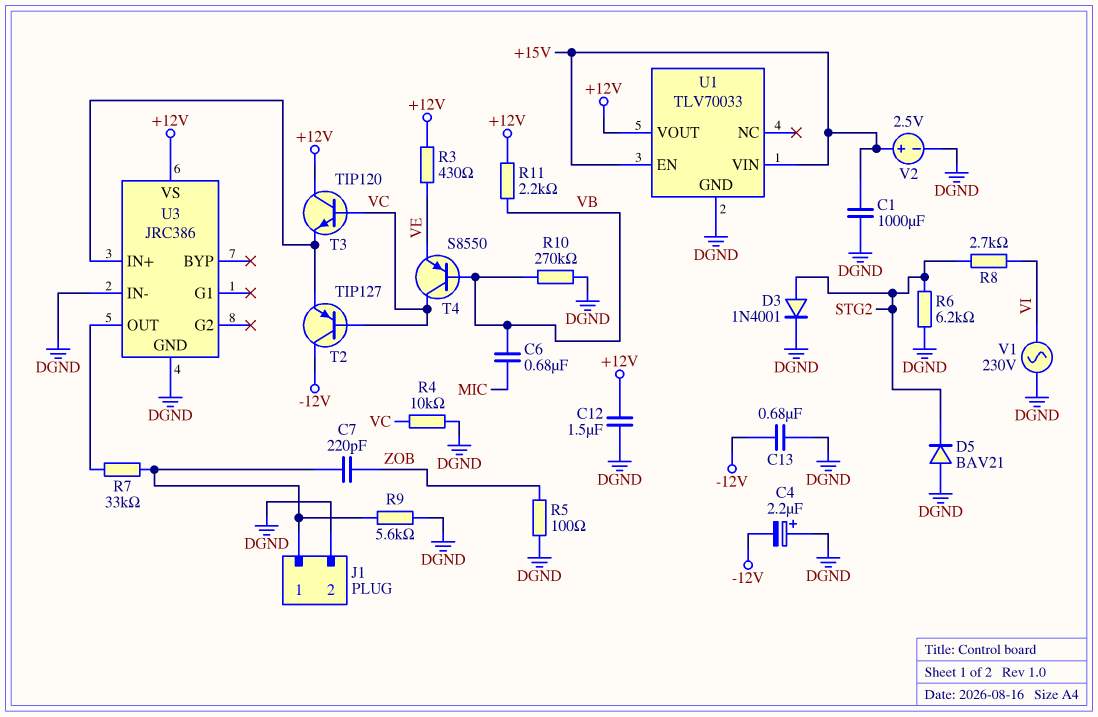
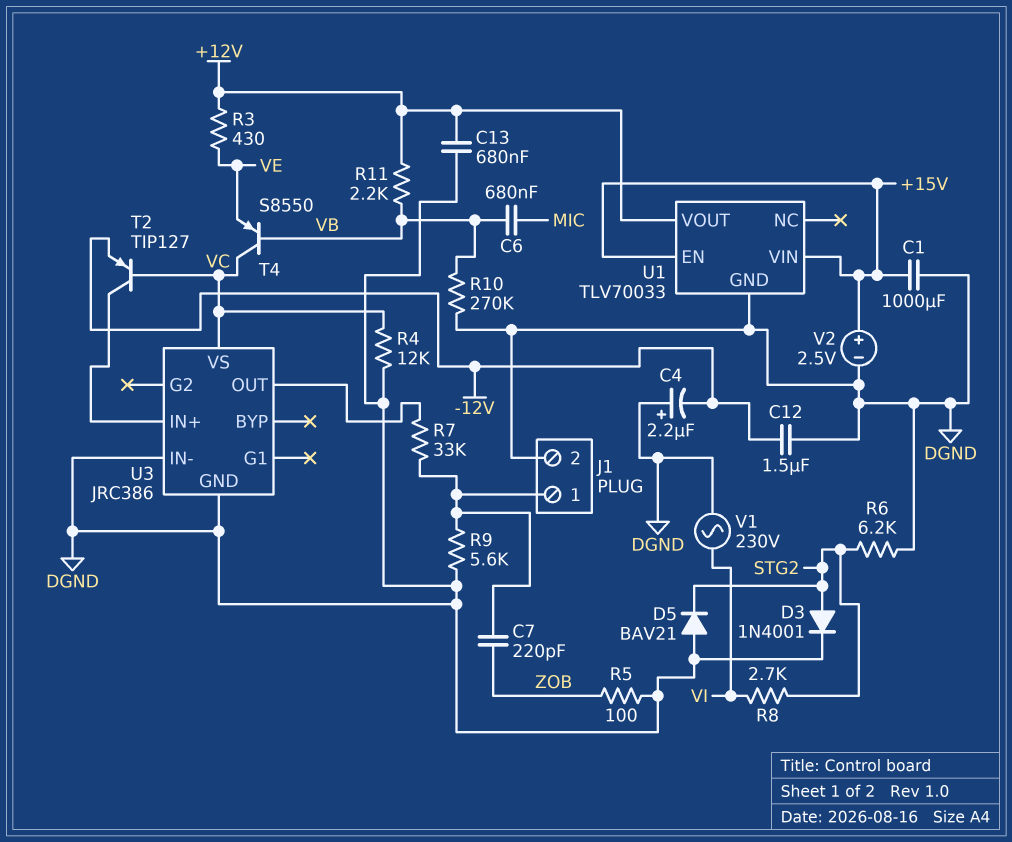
C12: 1.5uF (+12V, DGND) -> 1.5uF (-12V, DGND)
C13: 680nF (-12V, DGND) -> 680nF (+12V, DGND)
R4: 10k (DGND, VC) -> 12k (DGND, VC)
T2: PNP TIP127 (B VC, C -12V, E U3/IN+) -> PNP TIP127 (B VC, C U3/IN+, E -12V)
T3: NPN TIP120 (B VC, C +12V, E U3/IN+) -> none
U3 pin VS: +12V -> VC

